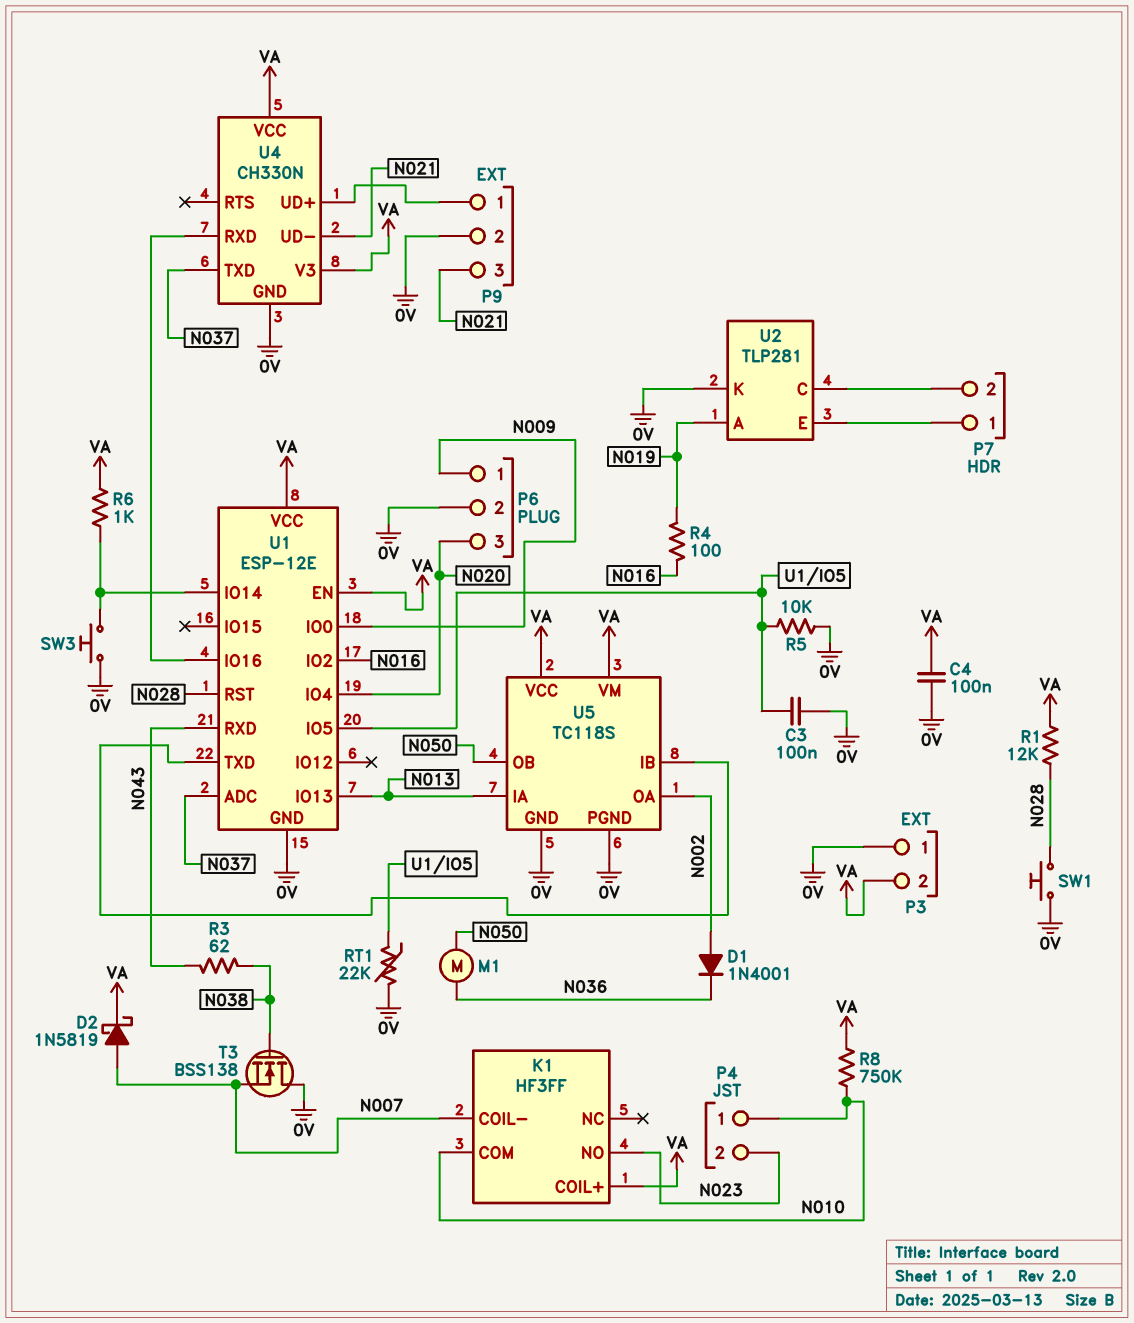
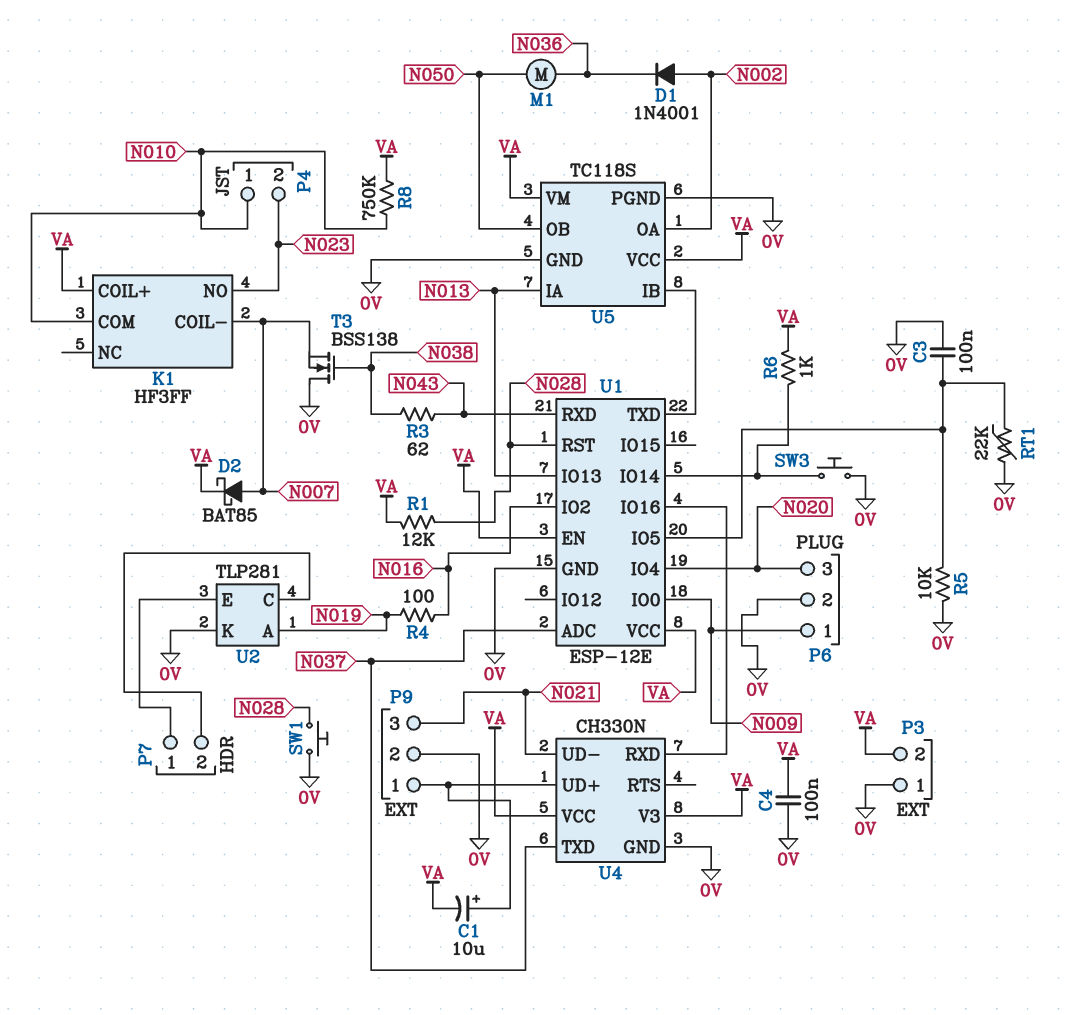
C1: none -> 10uF (plus P9/1, minus VA)
D2: schottky 1N5819 (A N007, K VA) -> schottky BAT85 (A N007, K VA)

